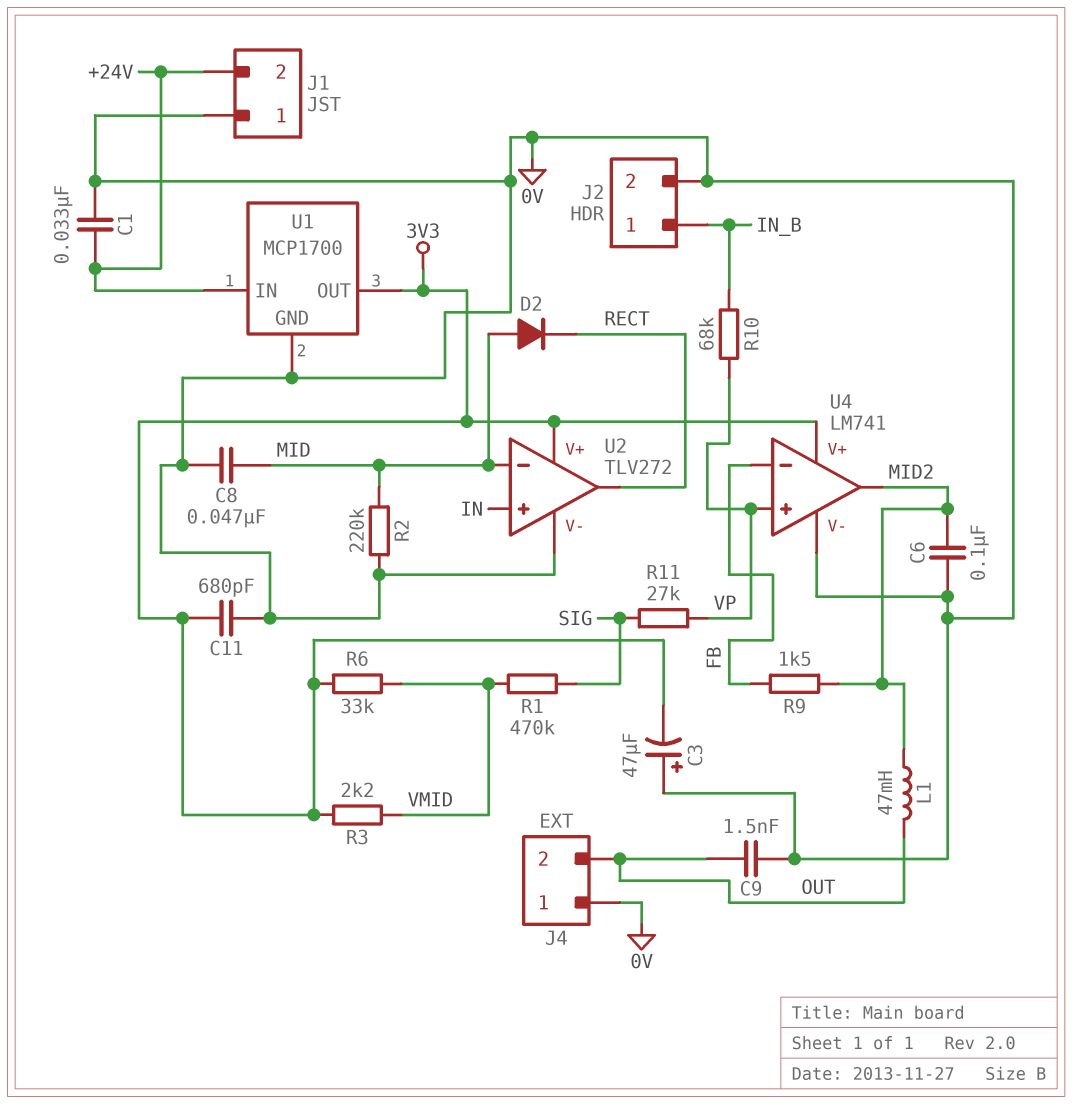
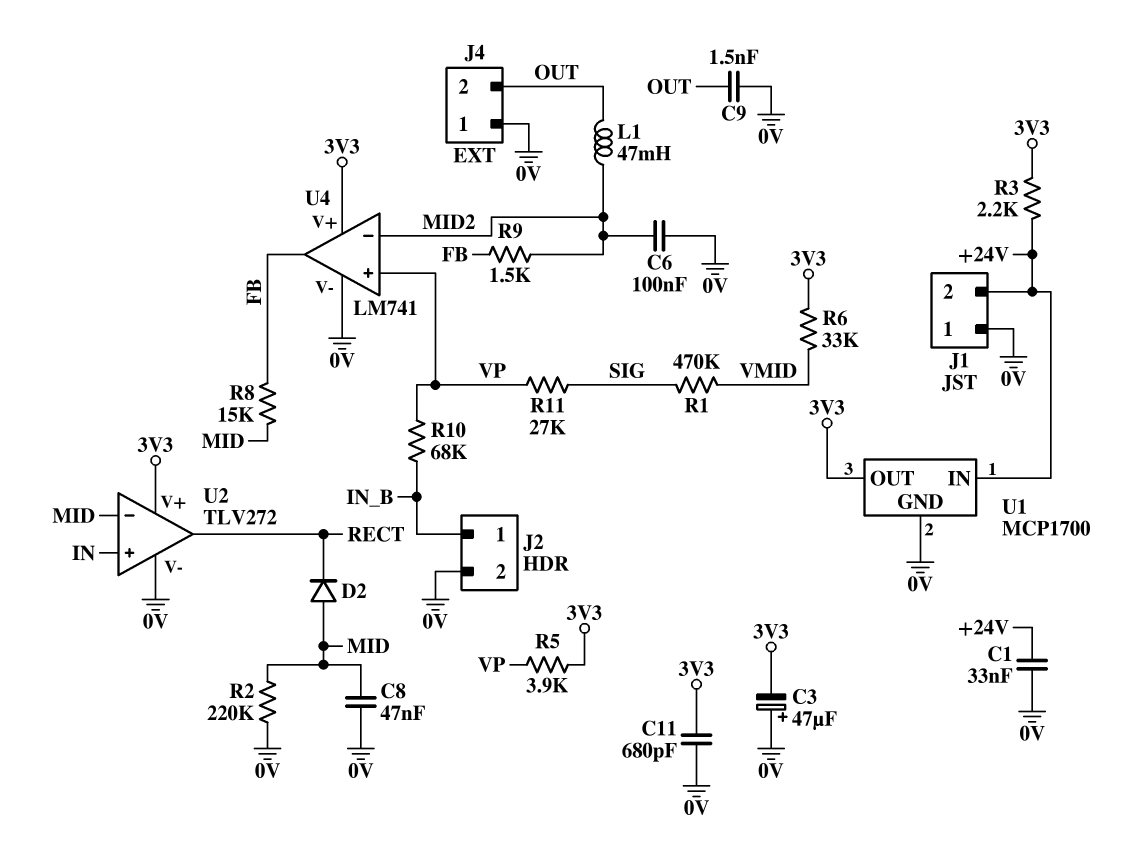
R3: 2.2k (3V3, VMID) -> 2.2k (+24V, 3V3)
R5: none -> 3.9k (3V3, VP)
R8: none -> 15k (FB, MID)
U4 pin in-: FB -> MID2
U4 pin out: MID2 -> FB

